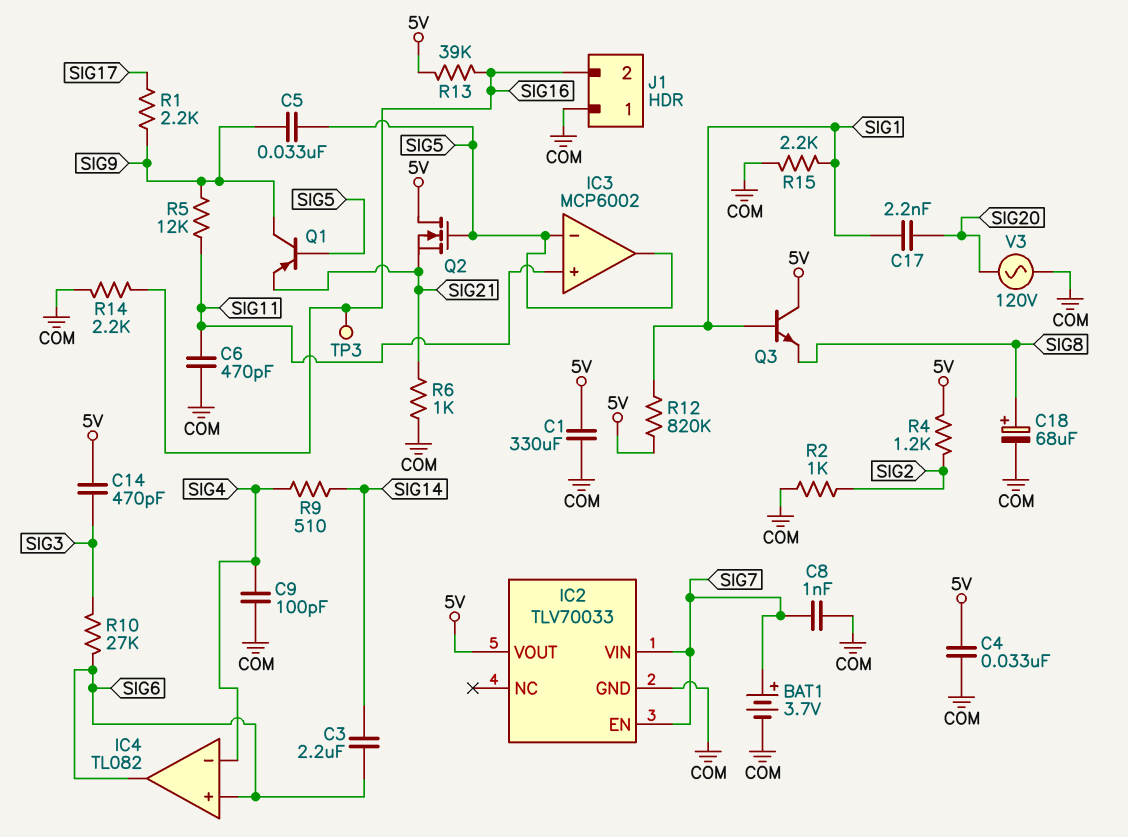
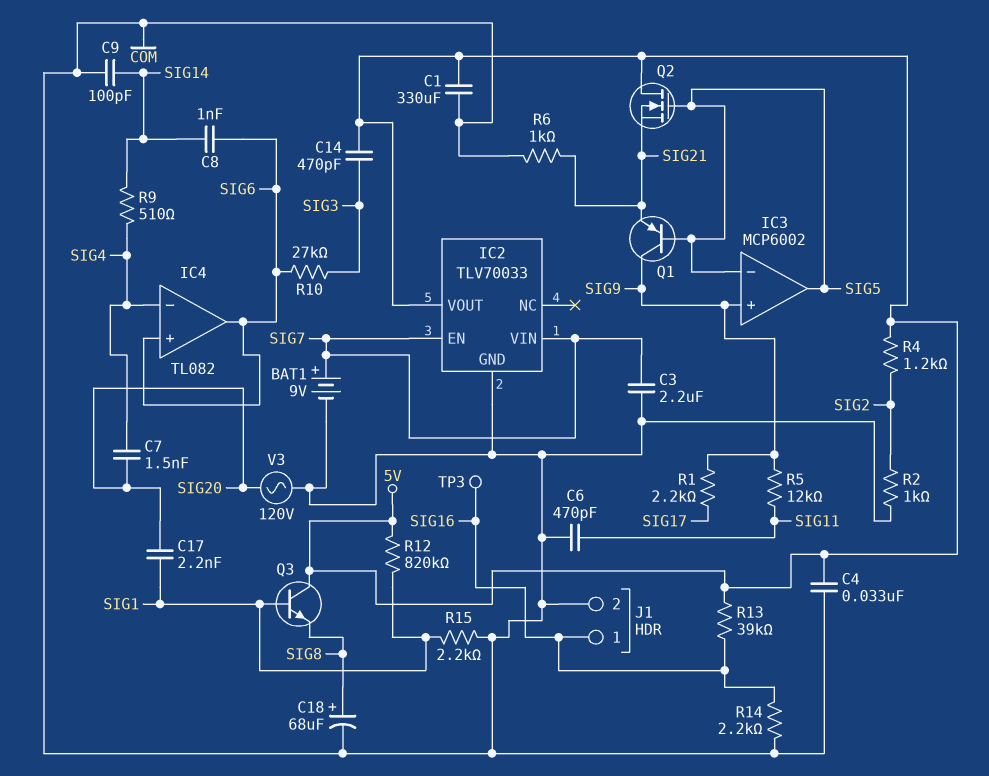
BAT1: 3.7V (plus SIG7, minus COM) -> 9V (plus SIG7, minus COM)
C3: 2.2uF (SIG6, SIG14) -> 2.2uF (COM, SIG7)
C5: 33nF (SIG5, SIG9) -> none
C7: none -> 1.5nF (SIG4, SIG20)
C8: 1nF (COM, SIG7) -> 1nF (SIG6, SIG14)
C9: 100pF (COM, SIG4) -> 100pF (COM, SIG14)
IC3 pin in+: SIG11 -> SIG9
J1 pin 1: COM -> SIG16
J1 pin 2: SIG16 -> COM

